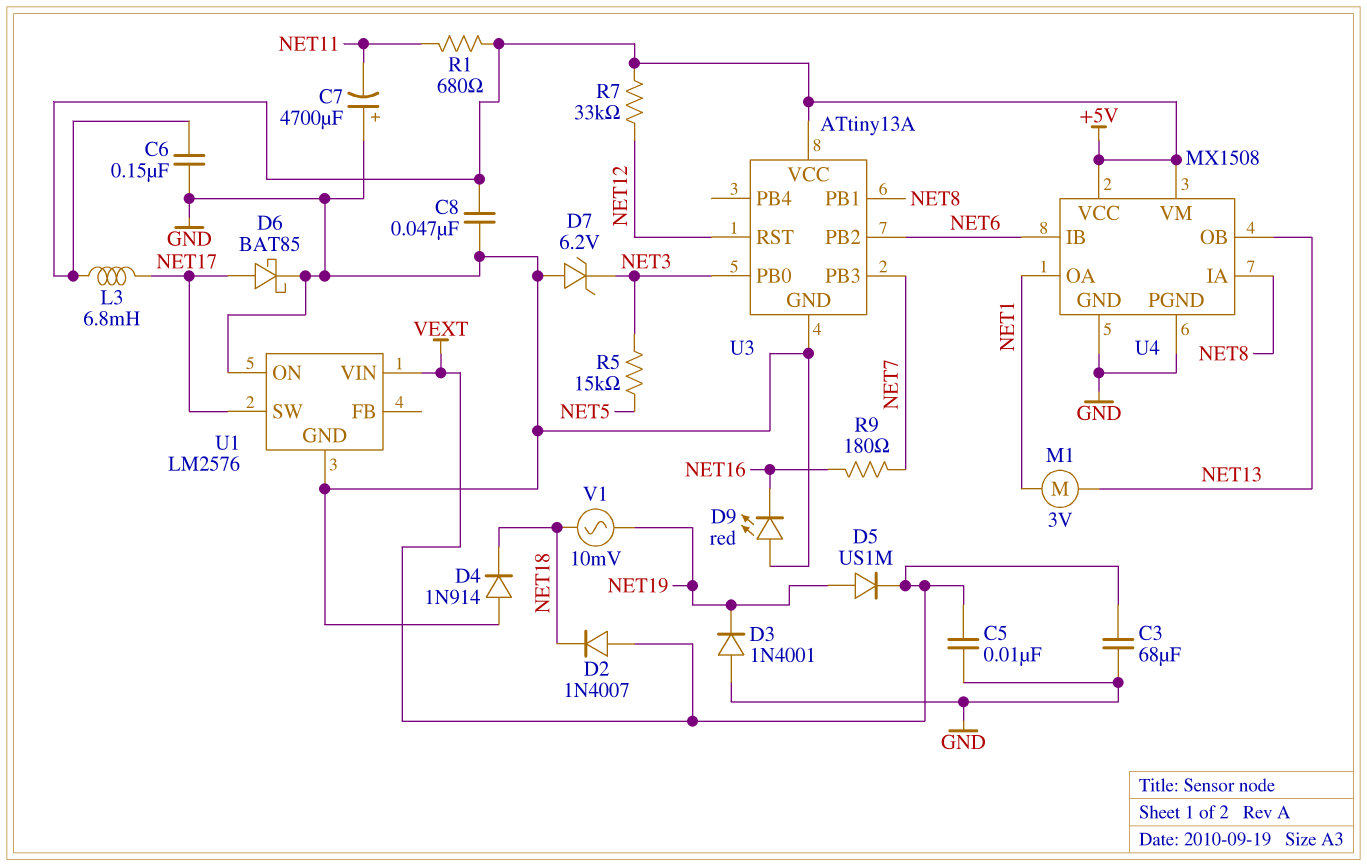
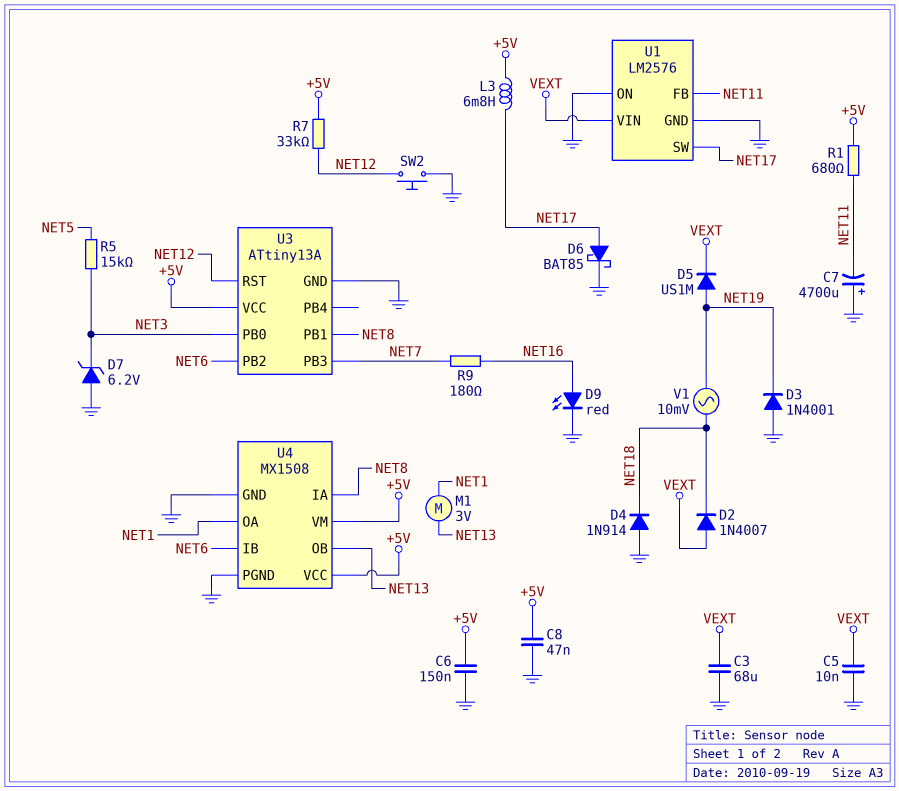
D9: LED red (A GND, K NET16) -> LED red (A NET16, K GND)
SW2: none -> button (GND, NET12)
U1 pin FB: none -> NET11

